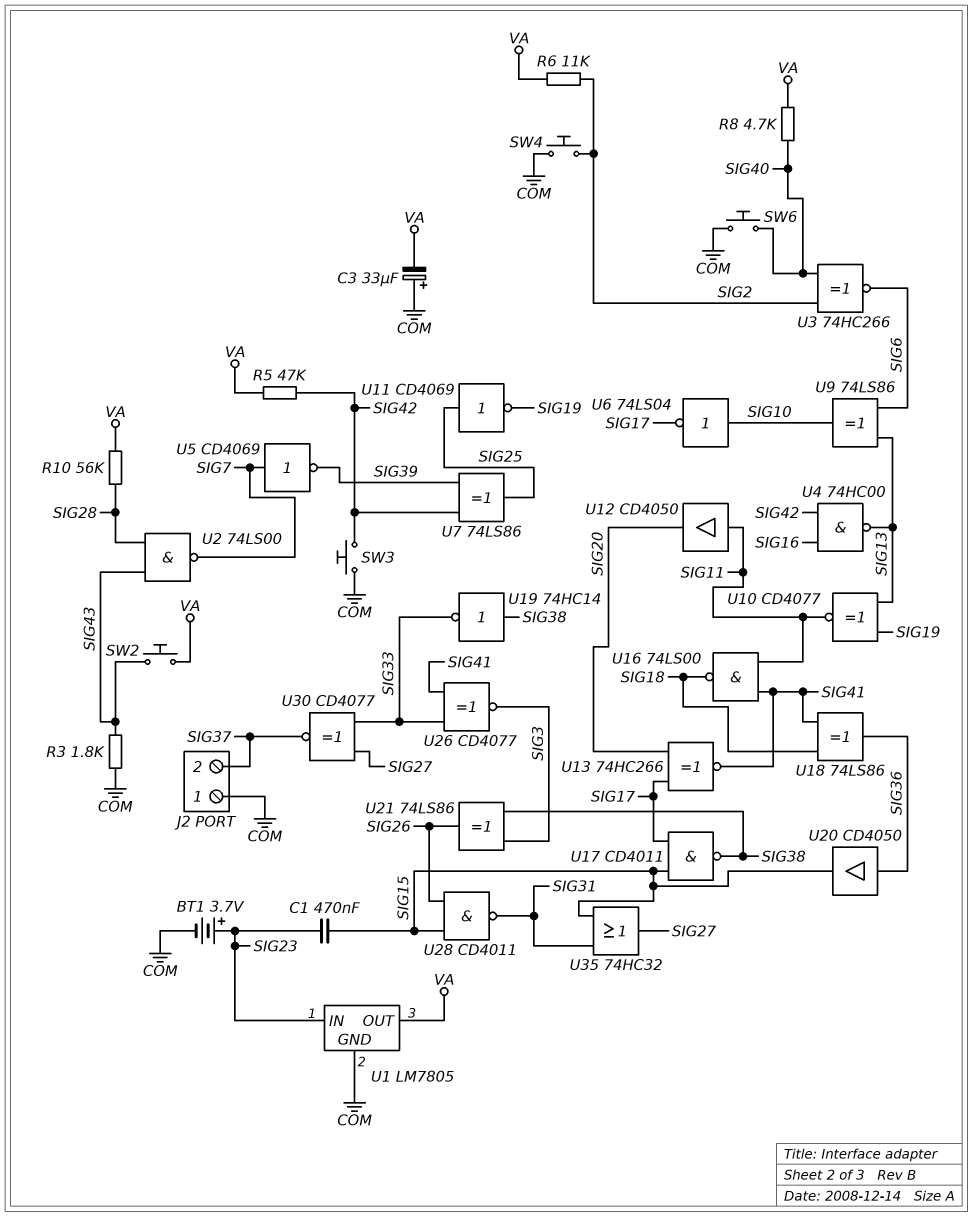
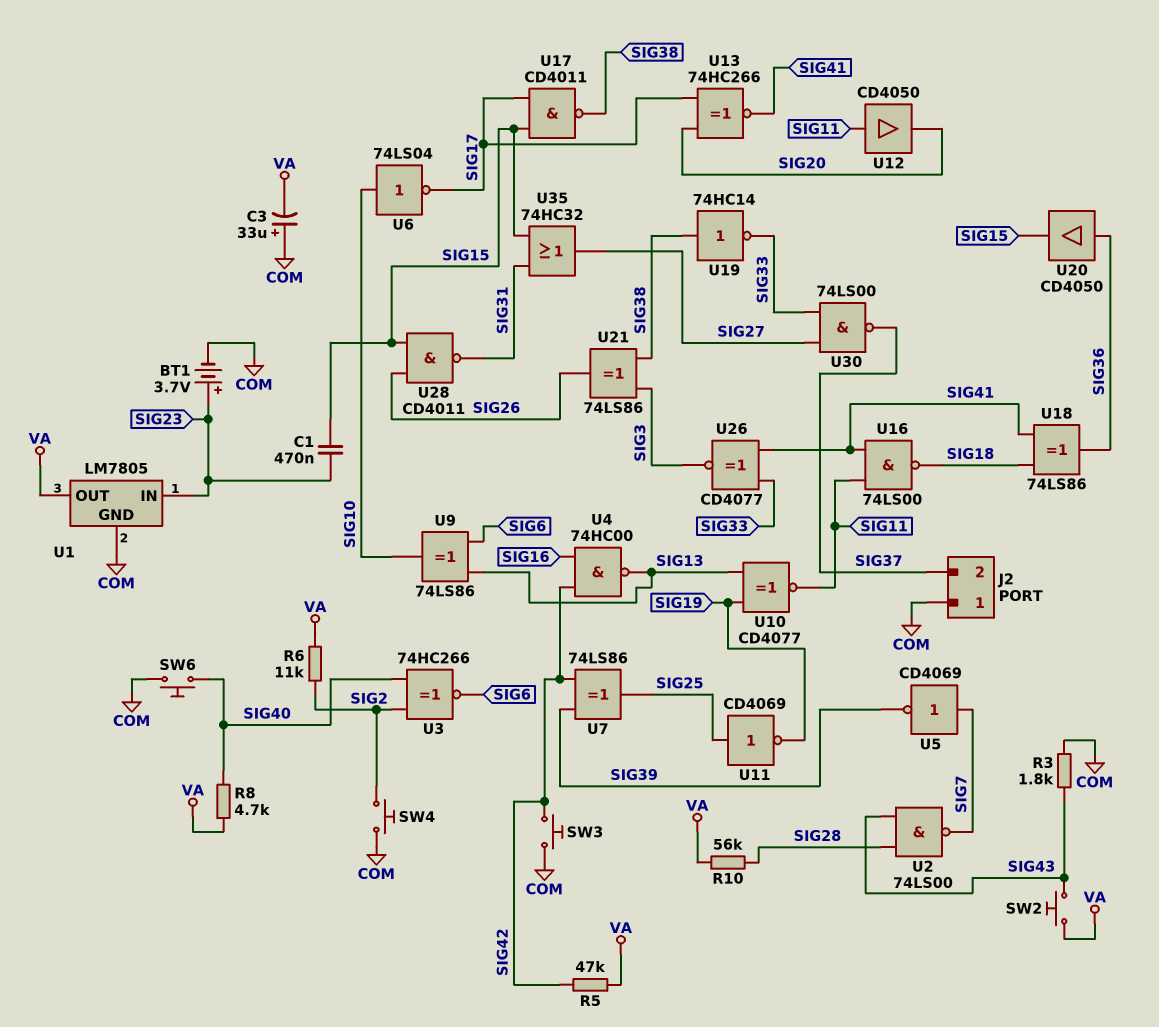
U30: XNOR CD4077 (in SIG27, in SIG33, out SIG37) -> NAND 74LS00 (in SIG27, in SIG33, out SIG37)

